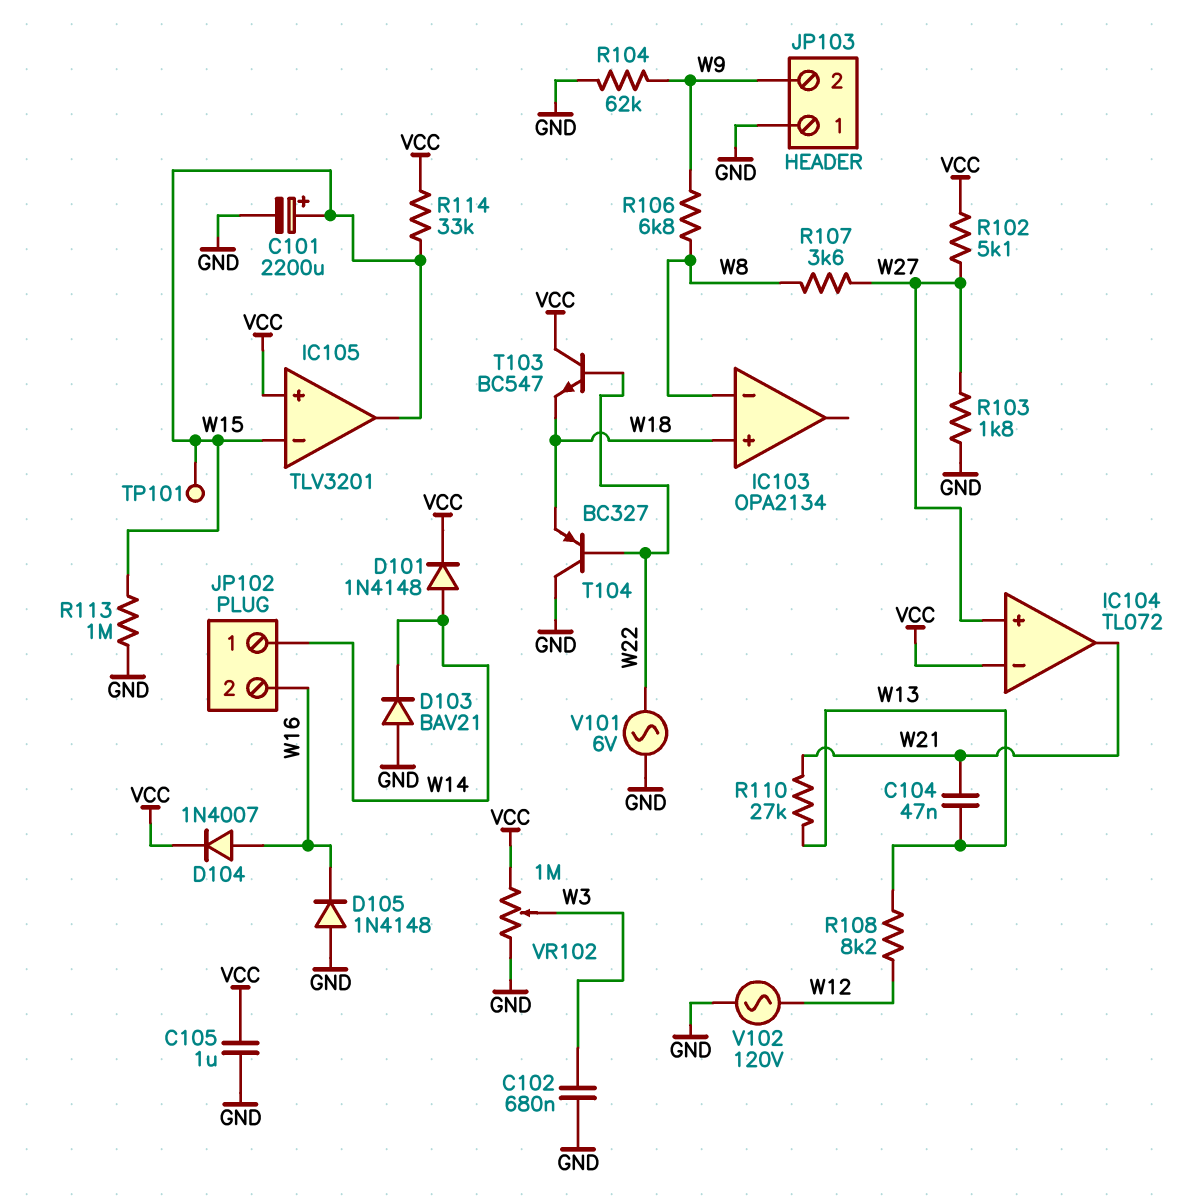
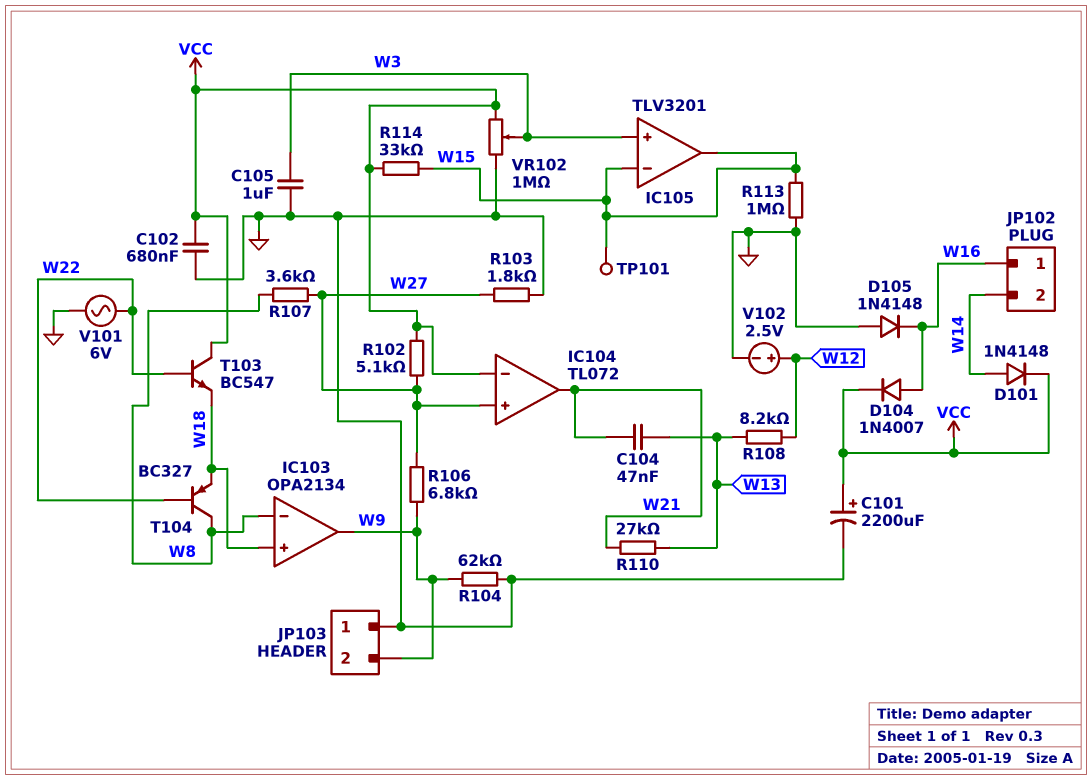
C101: 2200uF (plus W15, minus GND) -> 2200uF (plus VCC, minus GND)
C102: 680nF (GND, W3) -> 680nF (GND, VCC)
C105: 1uF (GND, VCC) -> 1uF (GND, W3)
D103: diode BAV21 (A GND, K W14) -> none
IC103 pin out: none -> W9
IC105 pin in+: VCC -> W3
JP102 pin 1: W14 -> W16
JP102 pin 2: W16 -> W14
R106: 6.8k (W8, W9) -> 6.8k (W9, W27)
T104: PNP BC327 (B W22, C GND, E W18) -> PNP BC327 (B W22, C W8, E W18)
V102: AC 120V (GND, W12) -> 2.5V (plus W12, minus GND)

